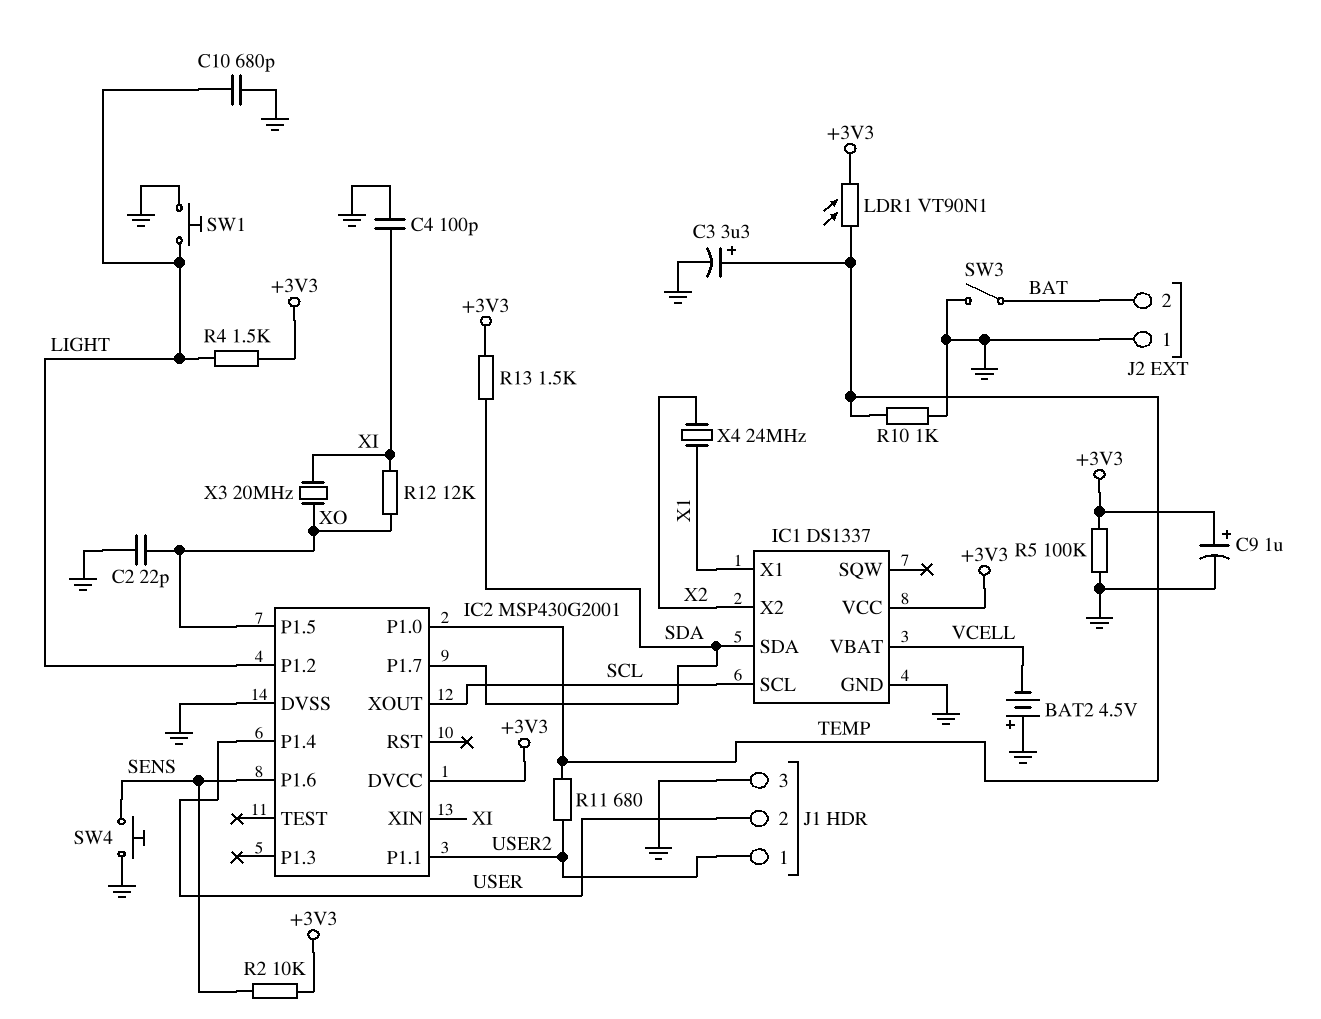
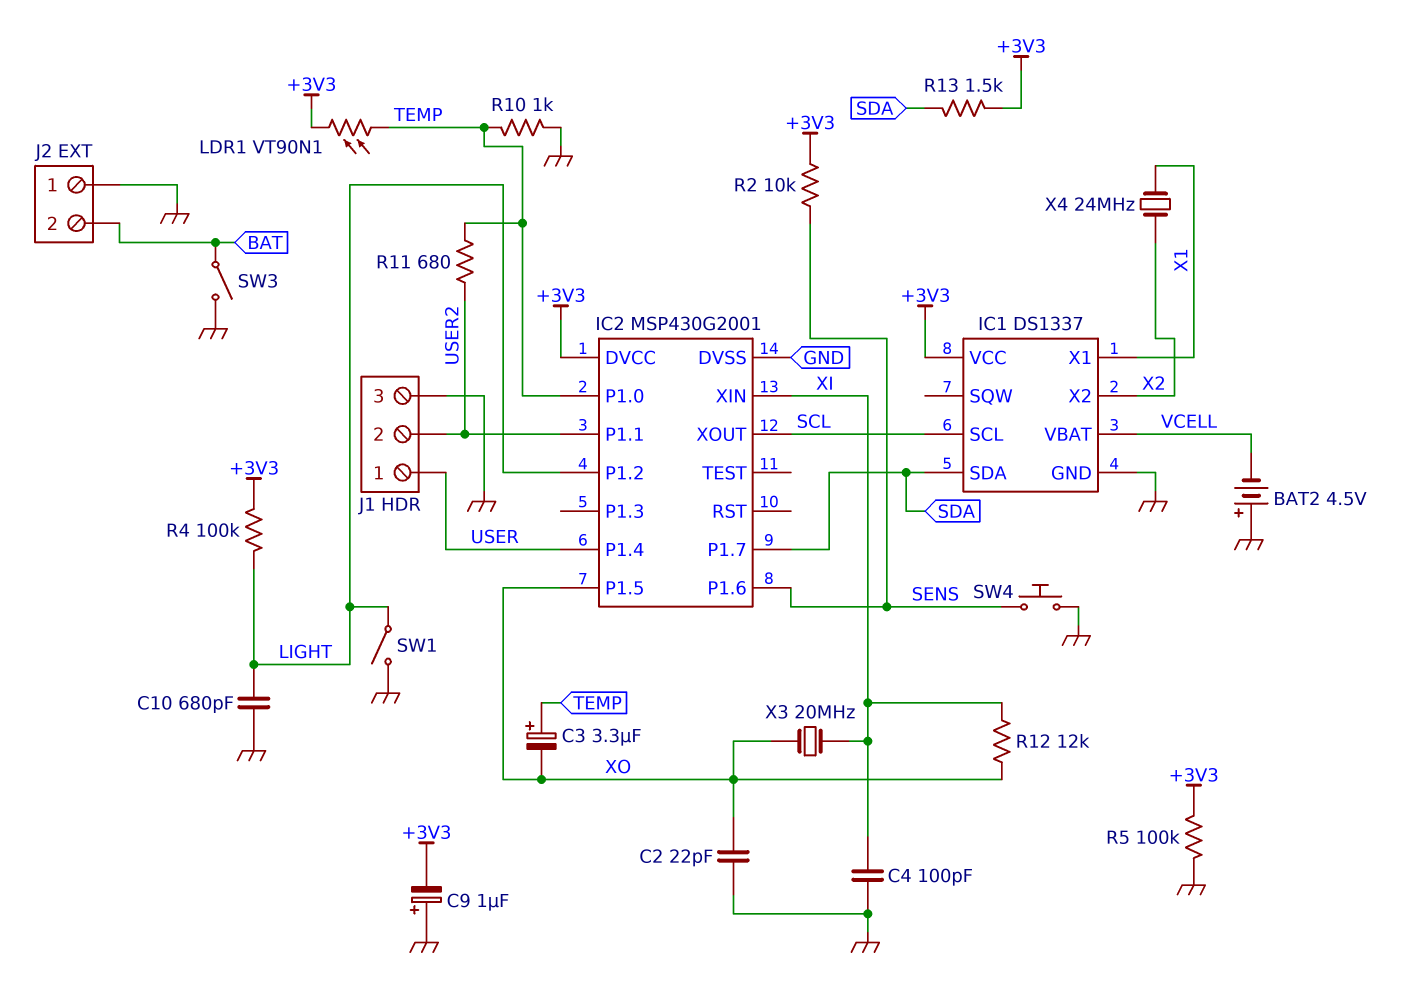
C3: 3.3uF (plus TEMP, minus GND) -> 3.3uF (plus TEMP, minus XO)
C9: 1uF (plus +3V3, minus GND) -> 1uF (plus GND, minus +3V3)
J1 pin 1: USER2 -> USER
J1 pin 2: USER -> USER2
R4: 1.5k (+3V3, LIGHT) -> 100k (+3V3, LIGHT)
SW1: button (GND, LIGHT) -> switch (GND, LIGHT)

